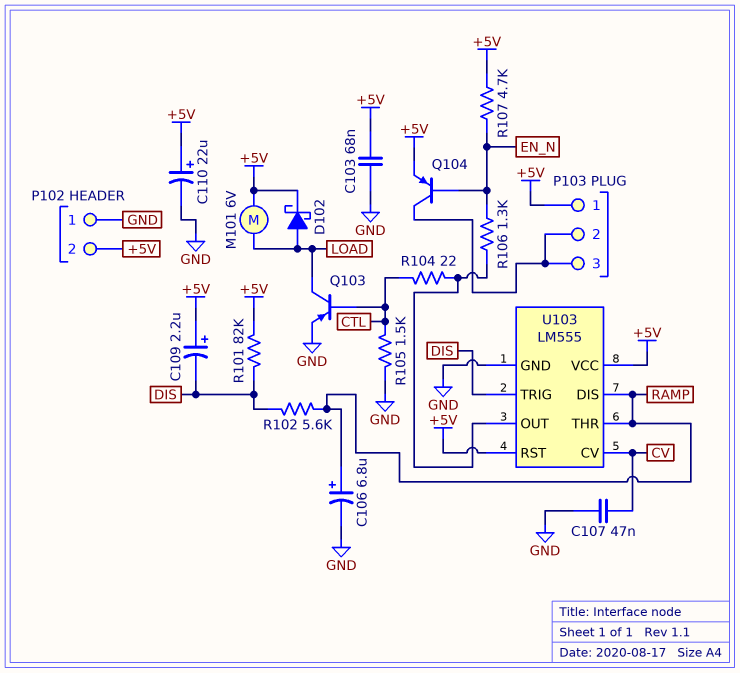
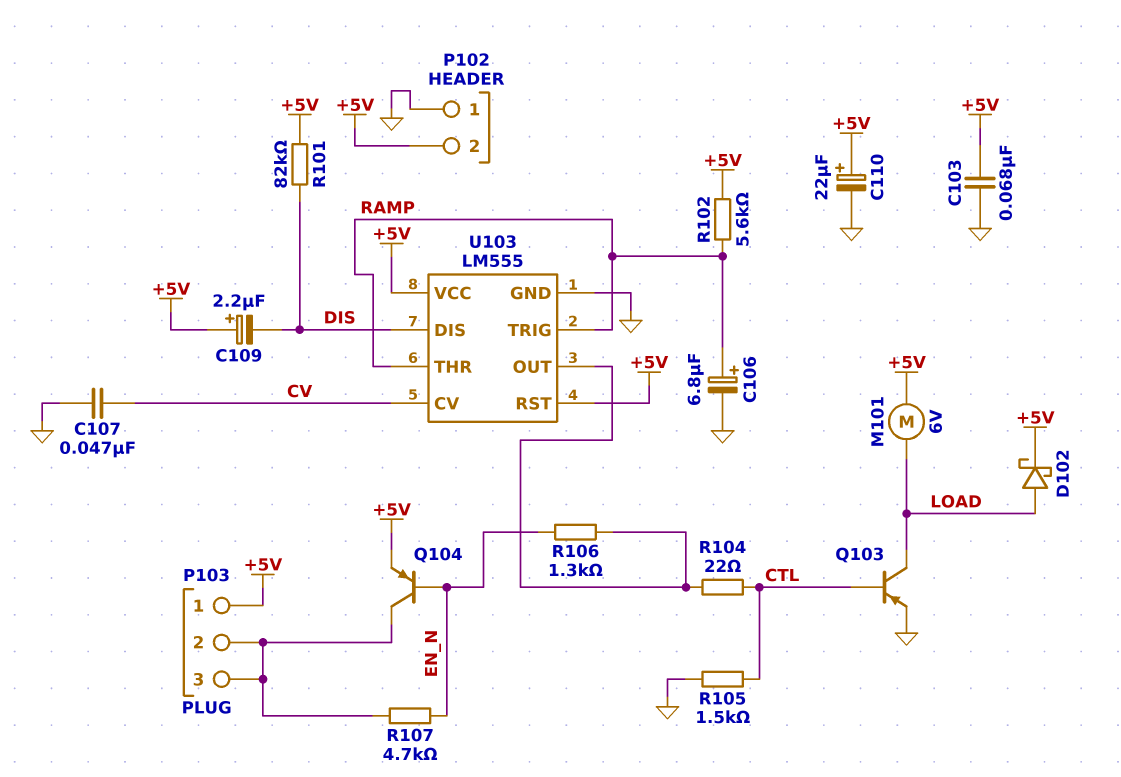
R102: 5.6k (DIS, RAMP) -> 5.6k (+5V, RAMP)
R107: 4.7k (+5V, EN_N) -> 4.7k (EN_N, P103/2)
U103 pin DIS: RAMP -> DIS
U103 pin TRIG: DIS -> RAMP

